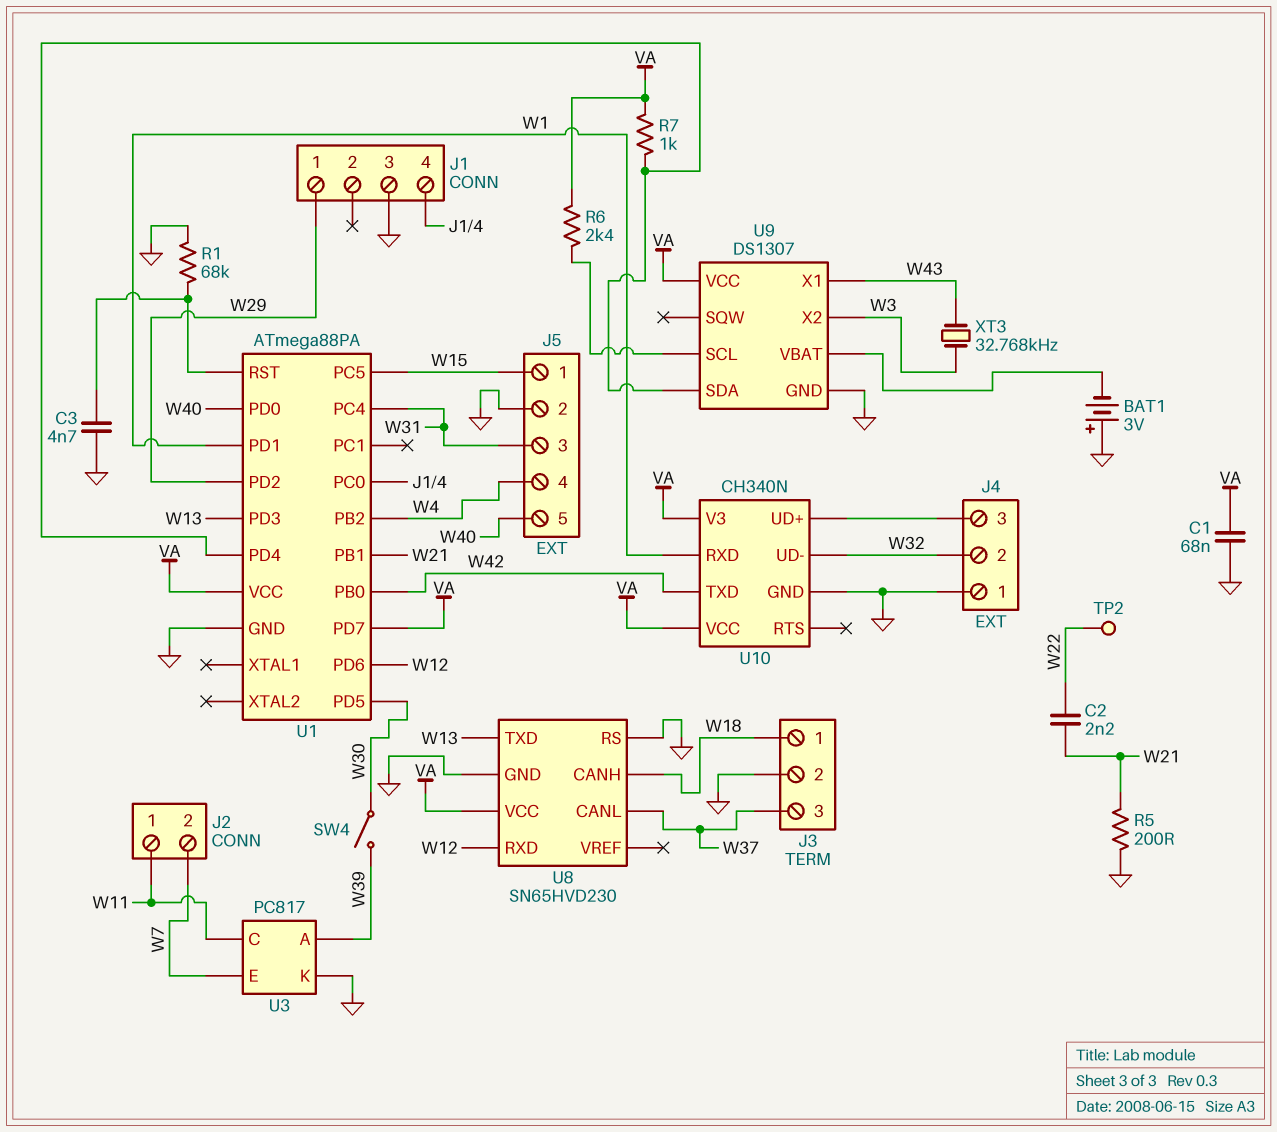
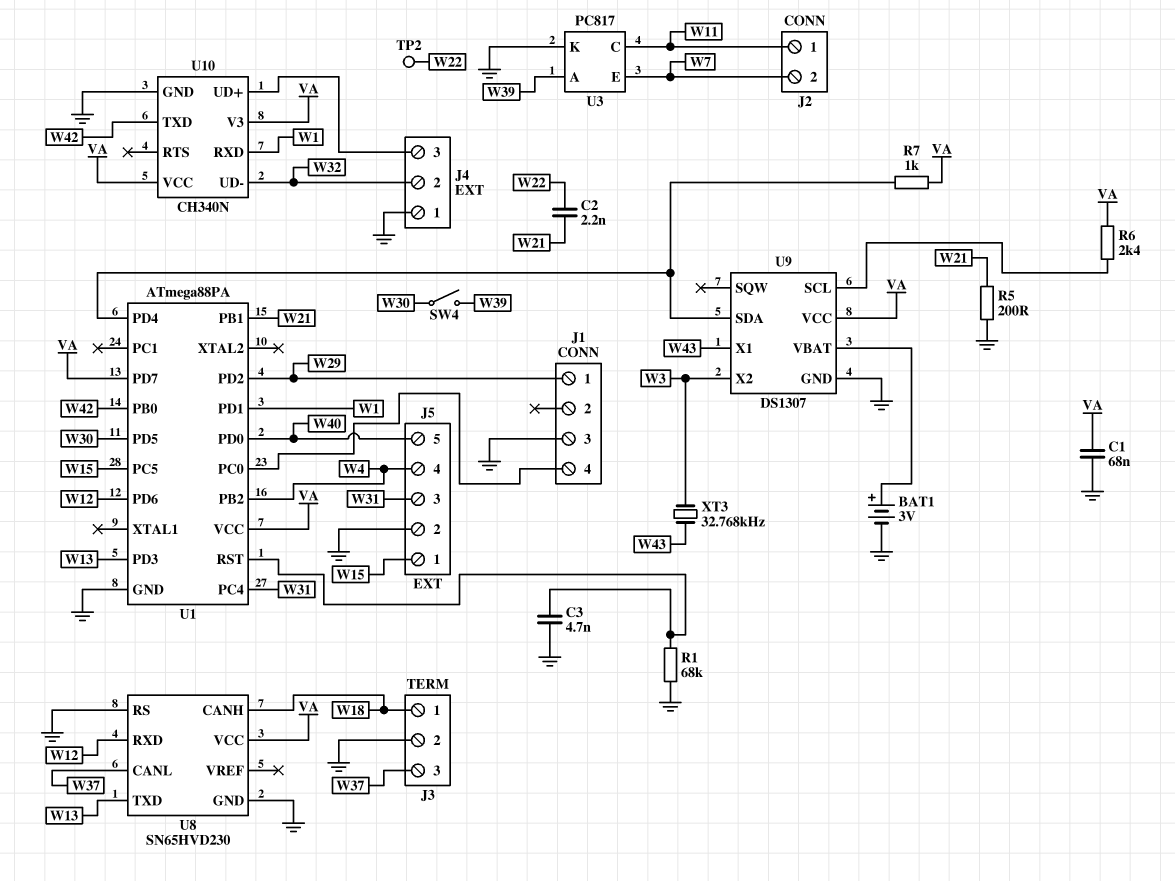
BAT1: 3V (plus GND, minus U9/VBAT) -> 3V (plus U9/VBAT, minus GND)

